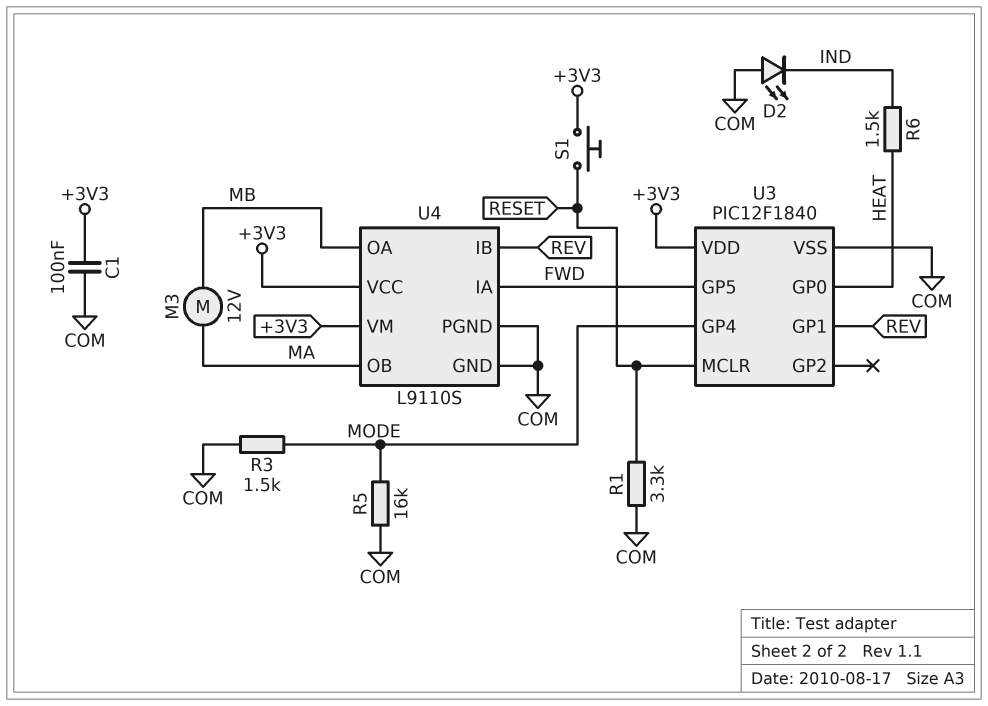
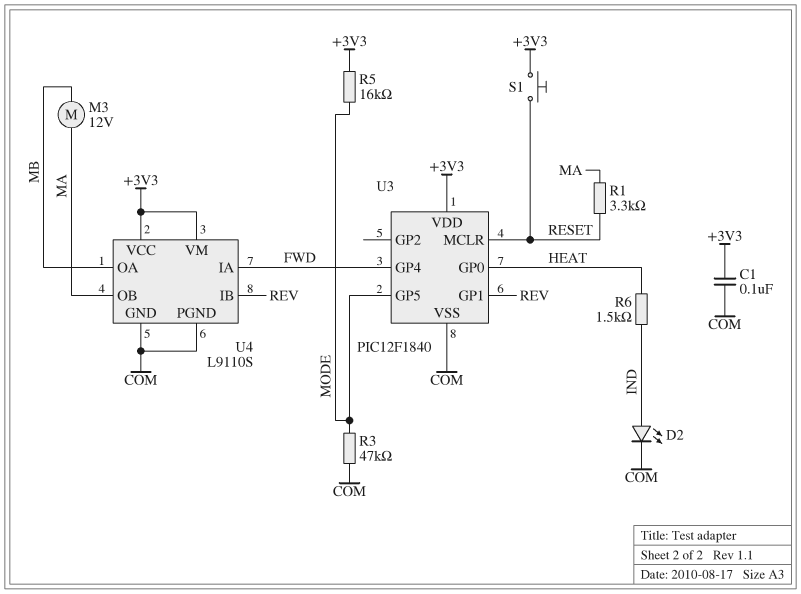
D2: LED (A COM, K IND) -> LED (A IND, K COM)
R1: 3.3k (COM, RESET) -> 3.3k (MA, RESET)
R3: 1.5k (COM, MODE) -> 47k (COM, MODE)
R5: 16k (COM, MODE) -> 16k (+3V3, MODE)
U3 pin GP4: MODE -> FWD
U3 pin GP5: FWD -> MODE

